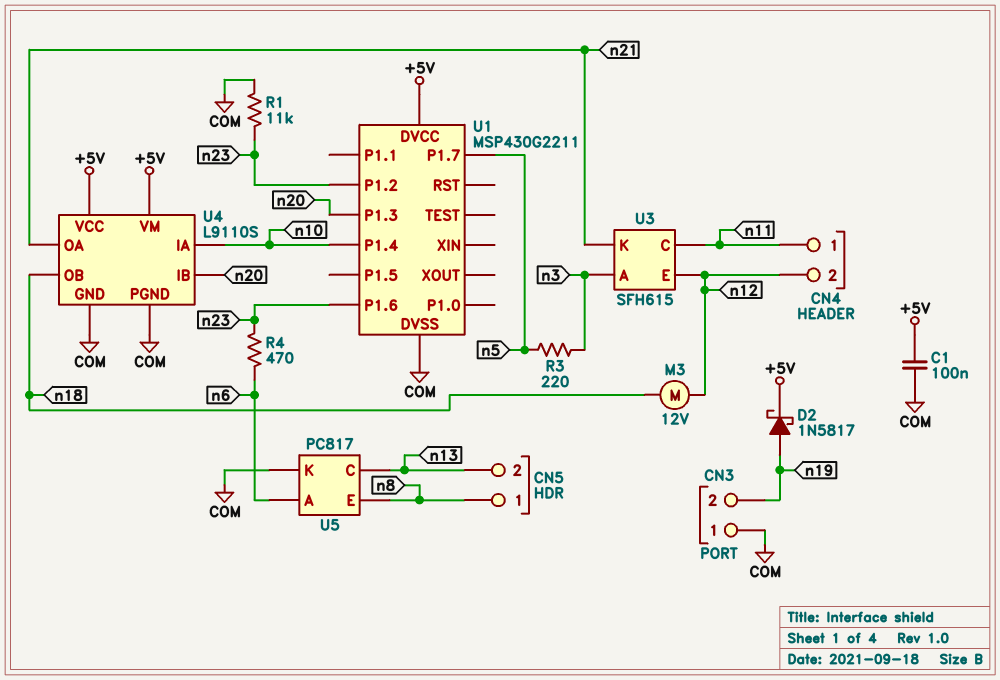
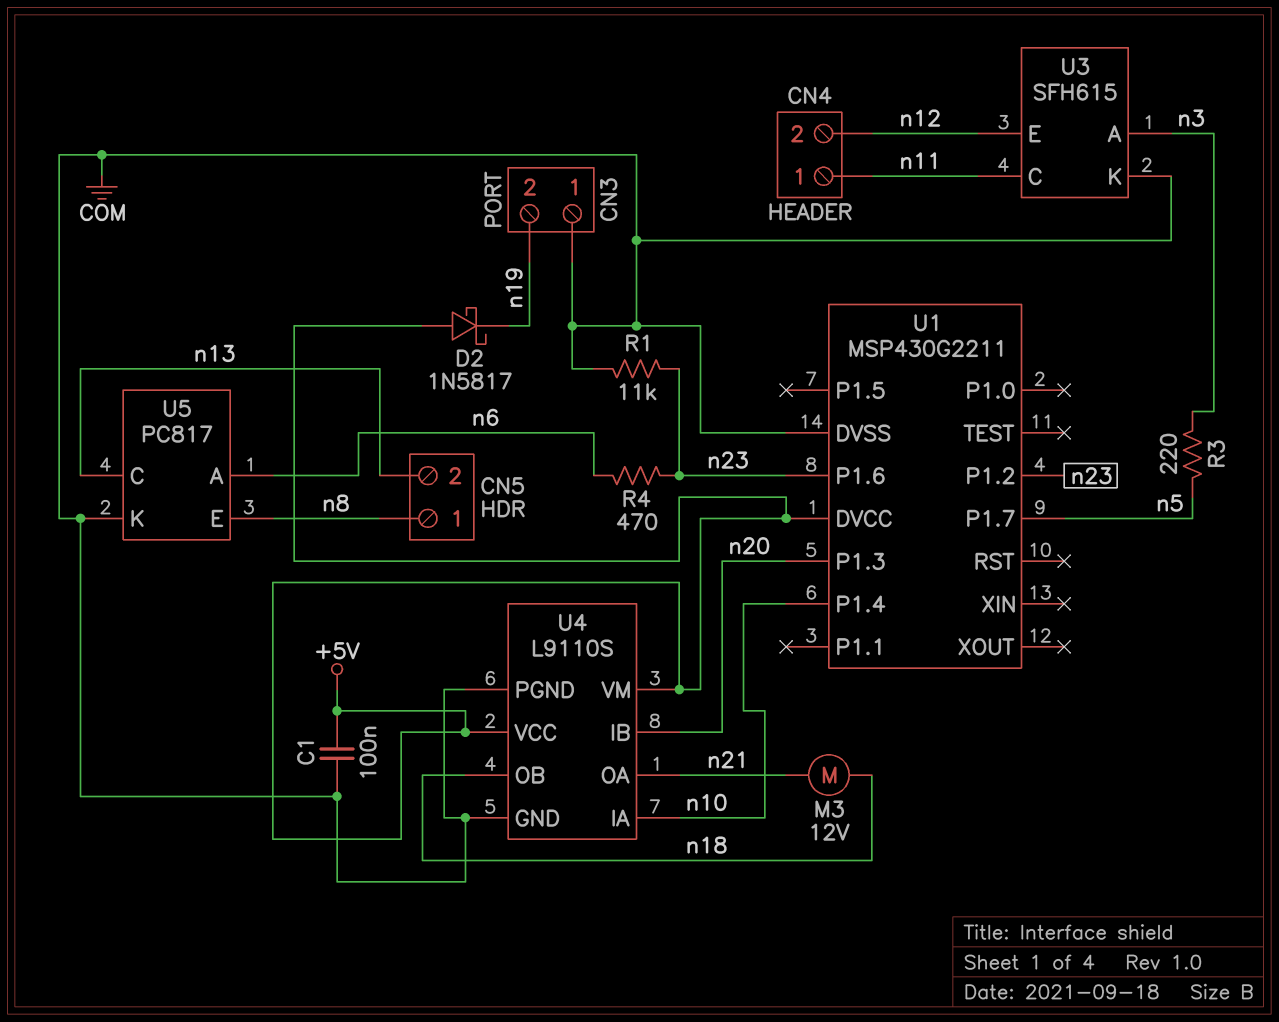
D2: schottky 1N5817 (A n19, K +5V) -> schottky 1N5817 (A +5V, K n19)
M3: motor 12V (n12, n18) -> motor 12V (n18, n21)
U3 pin K: n21 -> COM

